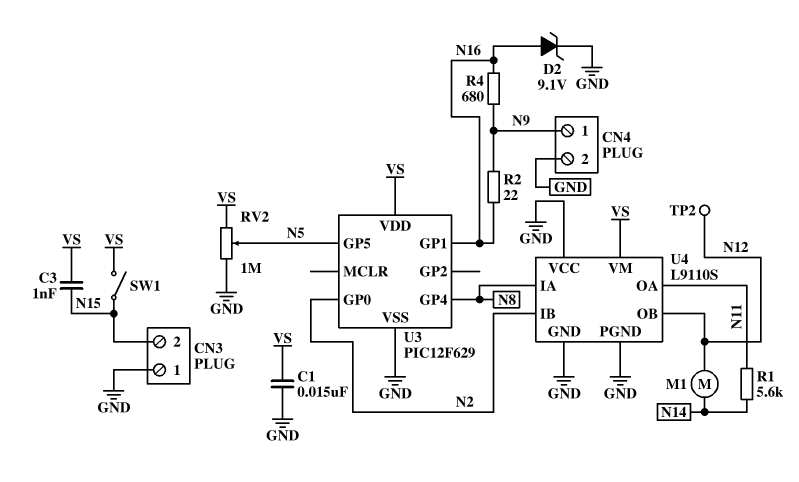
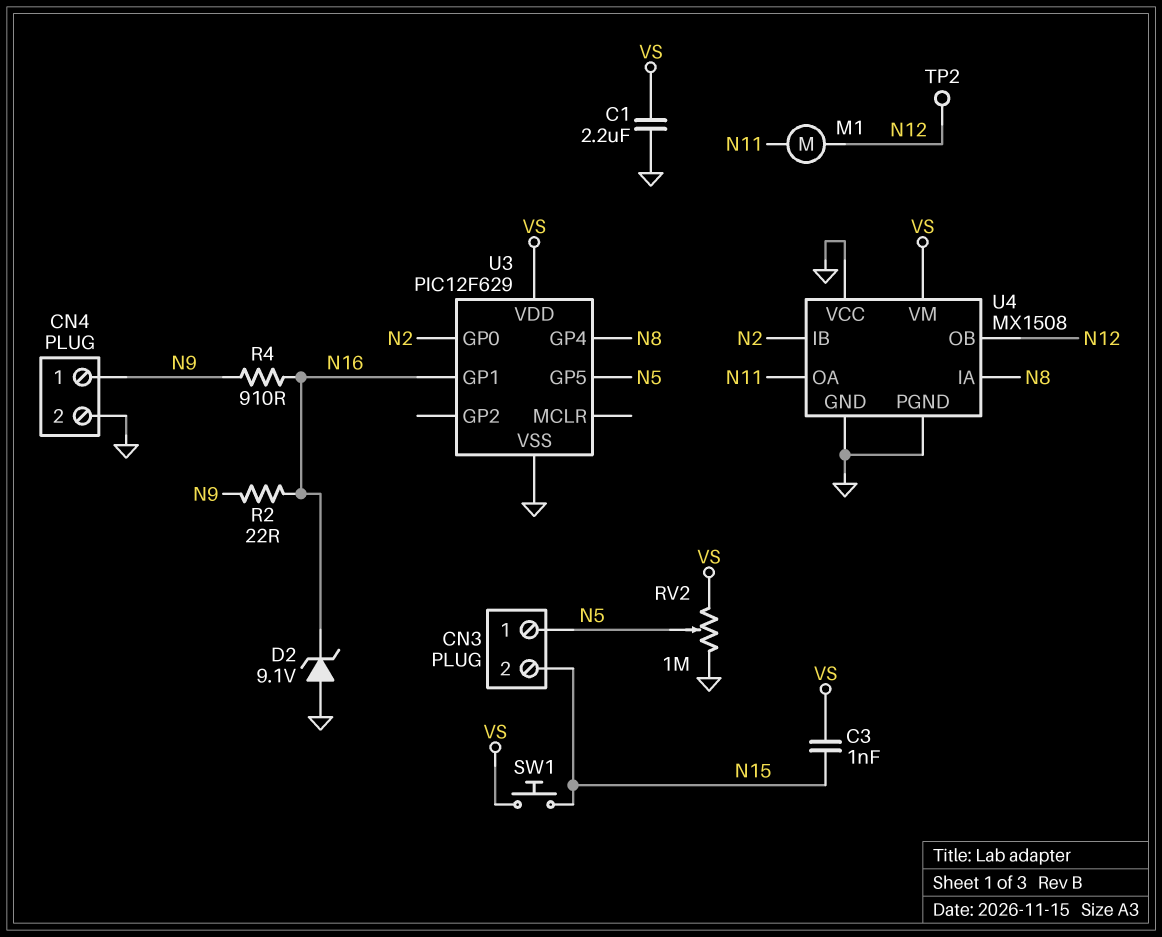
C1: 15nF (GND, VS) -> 2.2uF (GND, VS)
CN3 pin 1: GND -> N5
D2: zener 9.1V (A N16, K GND) -> zener 9.1V (A GND, K N16)
M1: motor (N12, N14) -> motor (N11, N12)
R1: 5.6k (N11, N14) -> none
R4: 680 (N9, N16) -> 910 (N9, N16)
SW1: switch (N15, VS) -> button (N15, VS)
U4: L9110S -> MX1508

